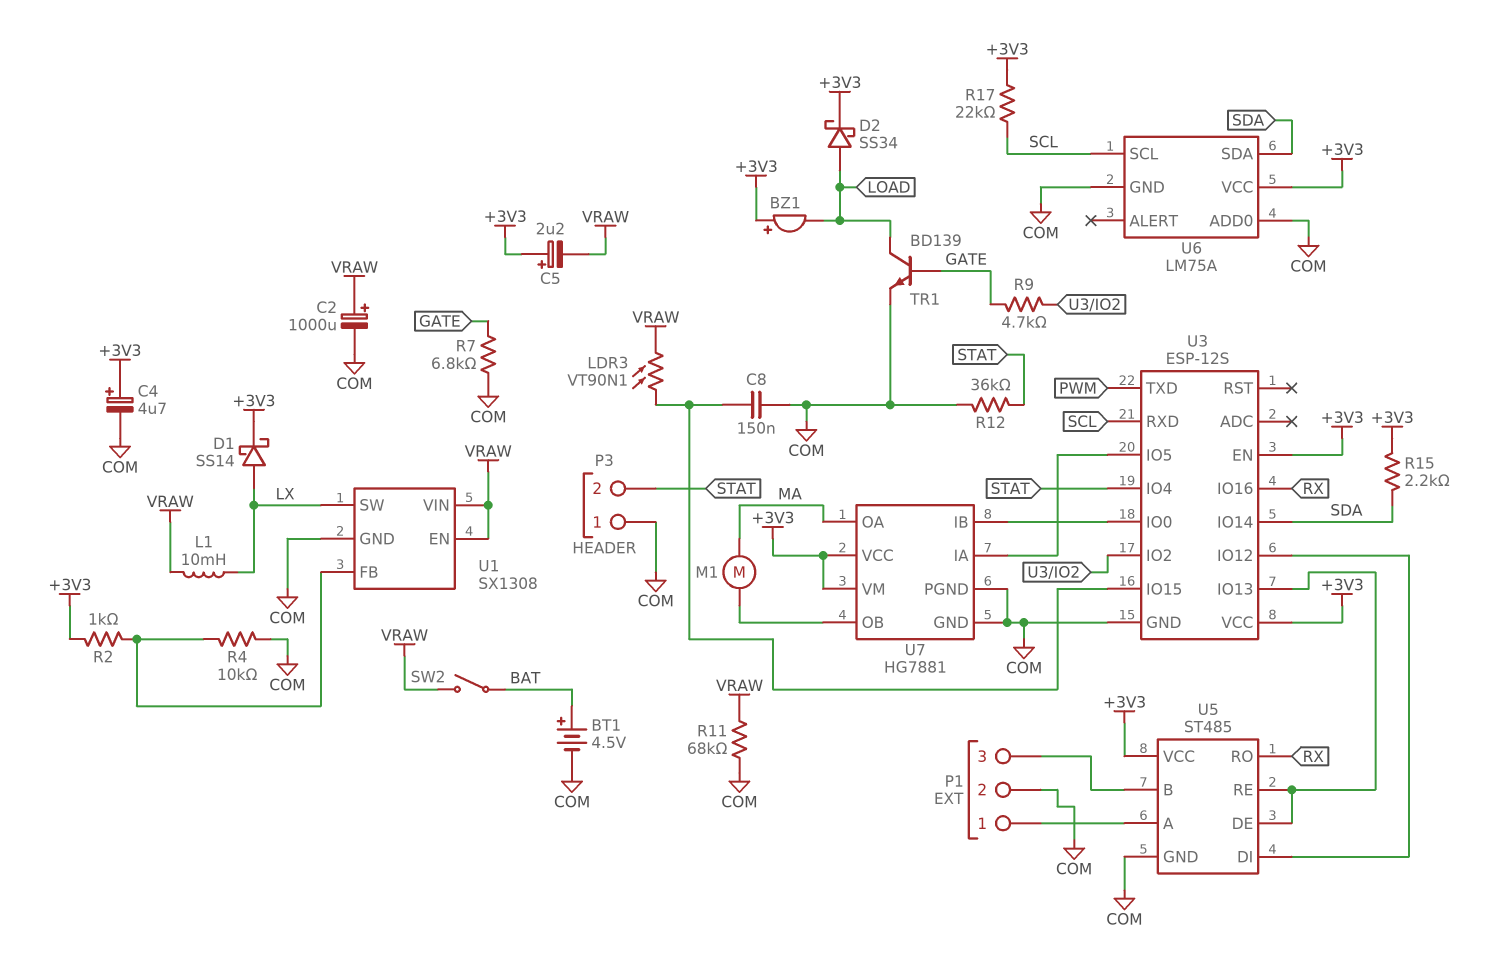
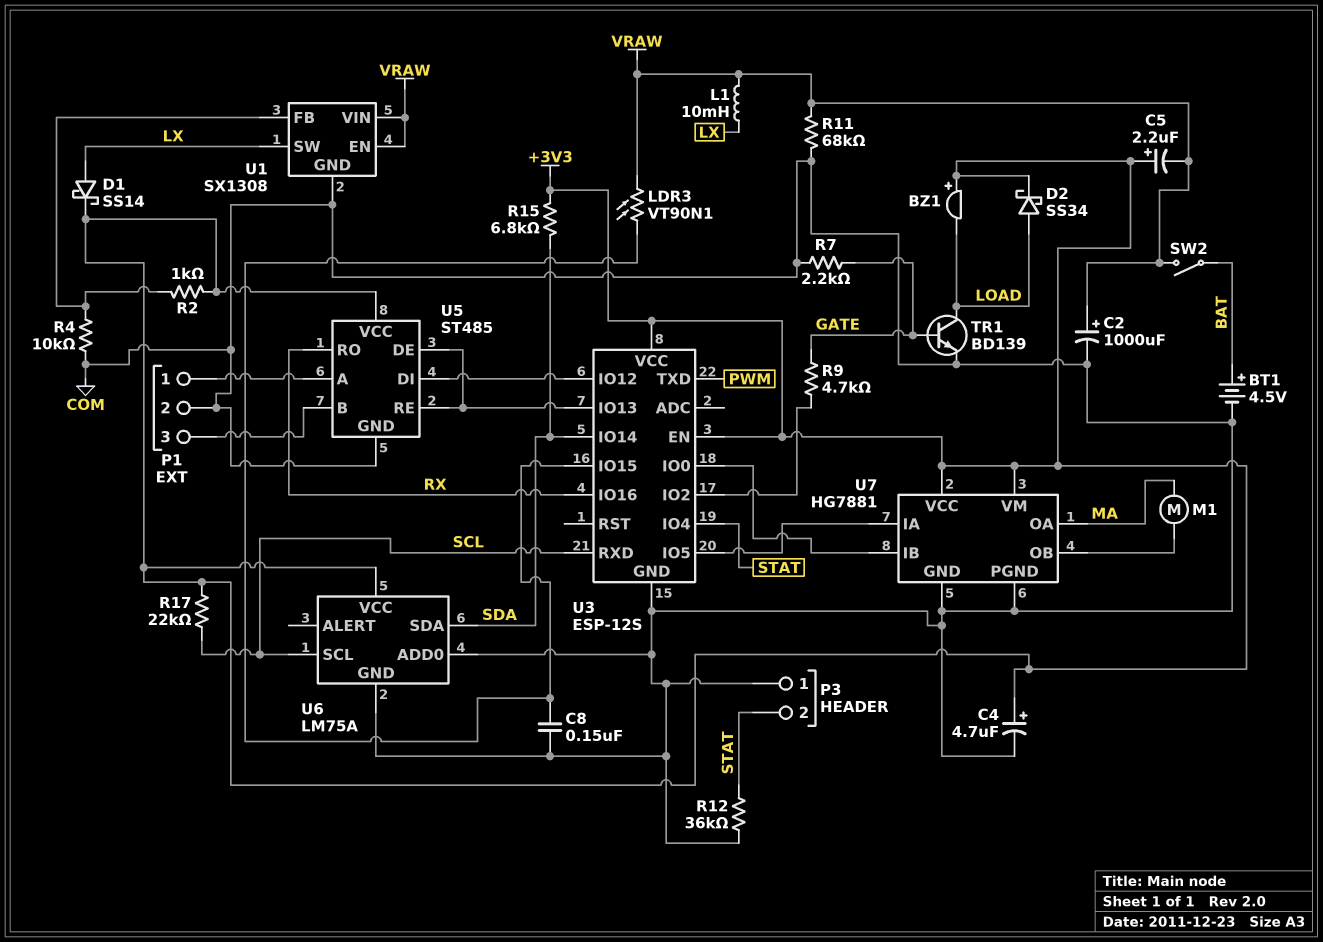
R7: 6.8k (COM, GATE) -> 2.2k (COM, GATE)
R15: 2.2k (+3V3, SDA) -> 6.8k (+3V3, SDA)

